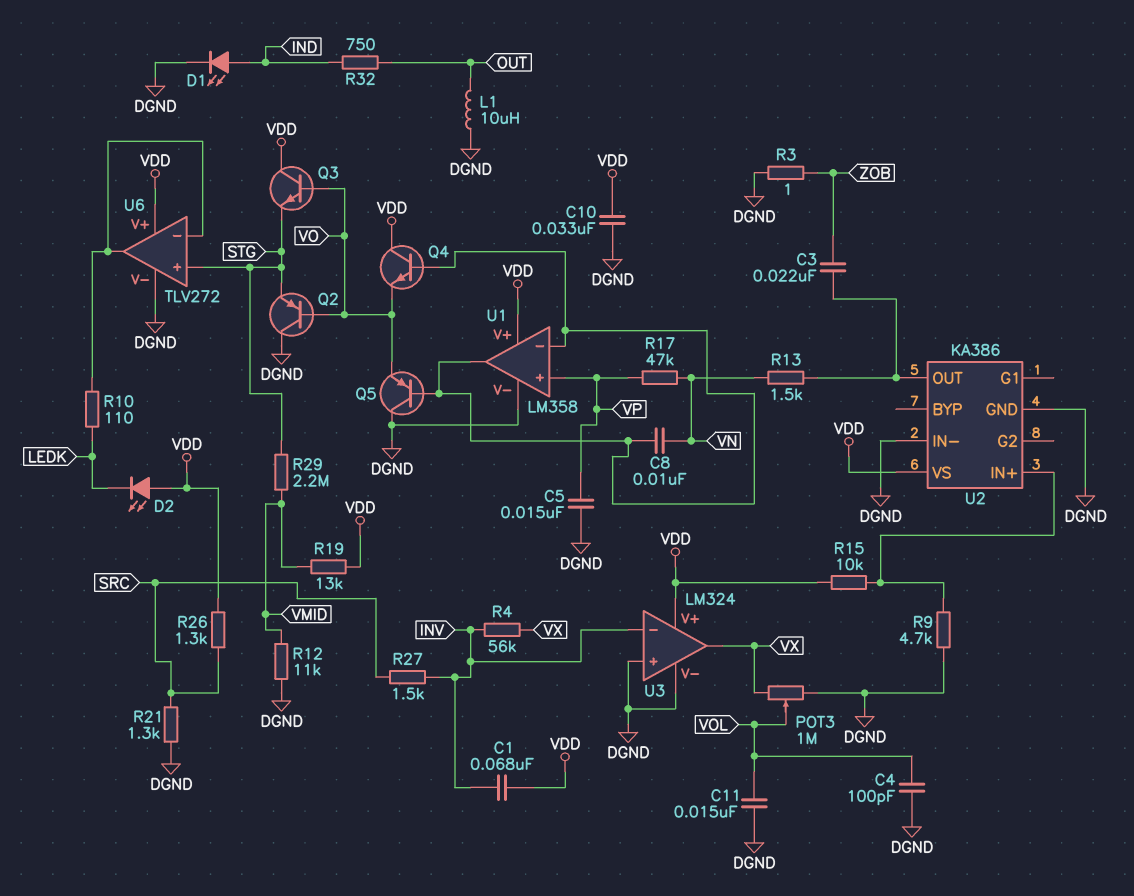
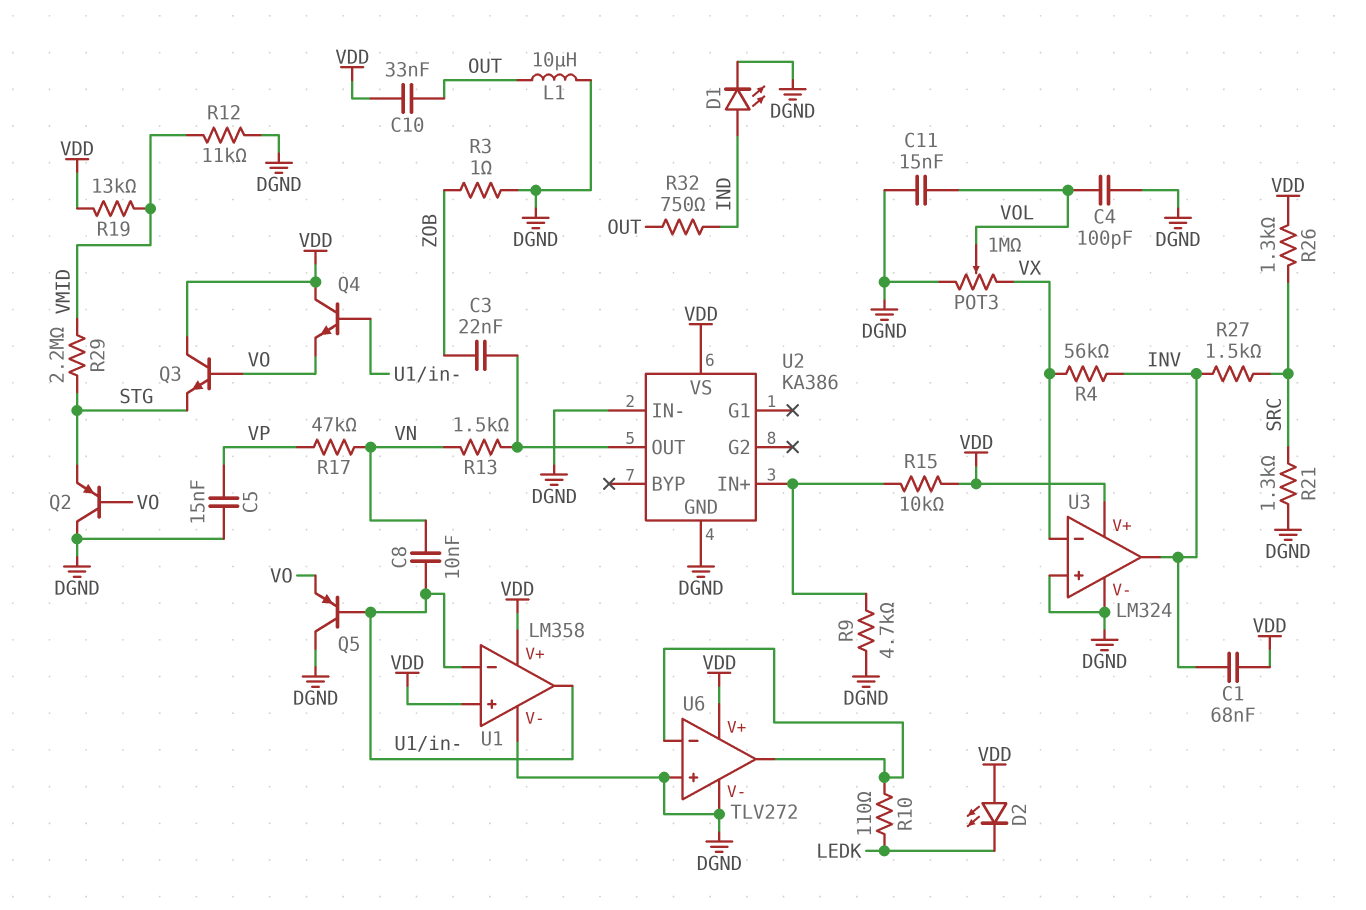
C10: 33nF (DGND, VDD) -> 33nF (OUT, VDD)
U1 pin in+: VP -> VDD
U3 pin in-: INV -> VX
U3 pin out: VX -> INV
U6 pin in+: STG -> DGND

